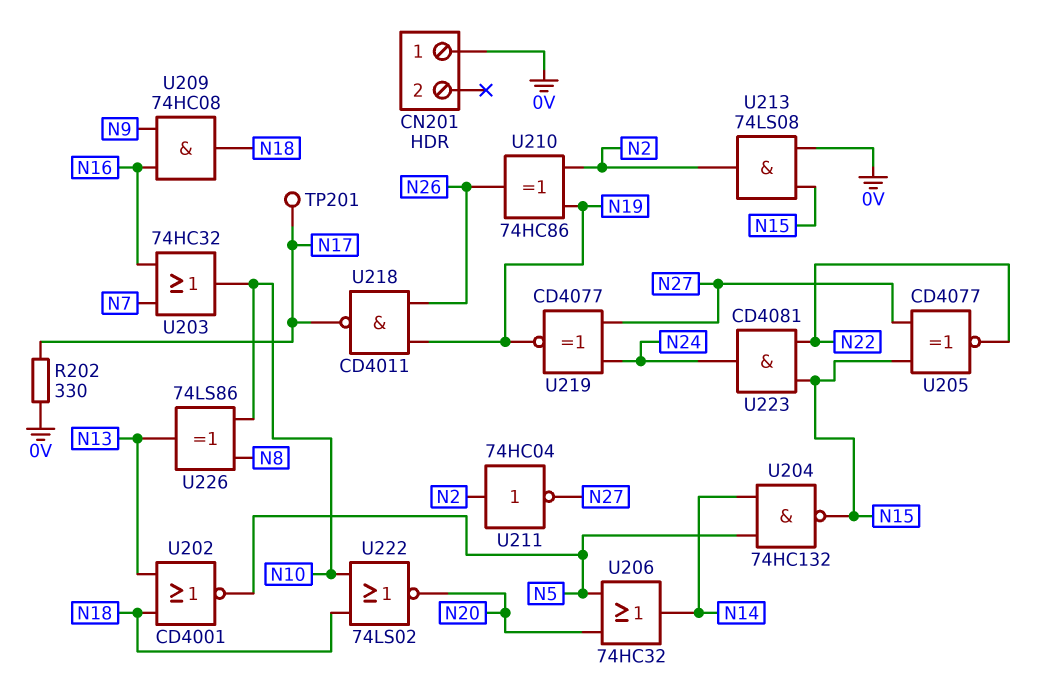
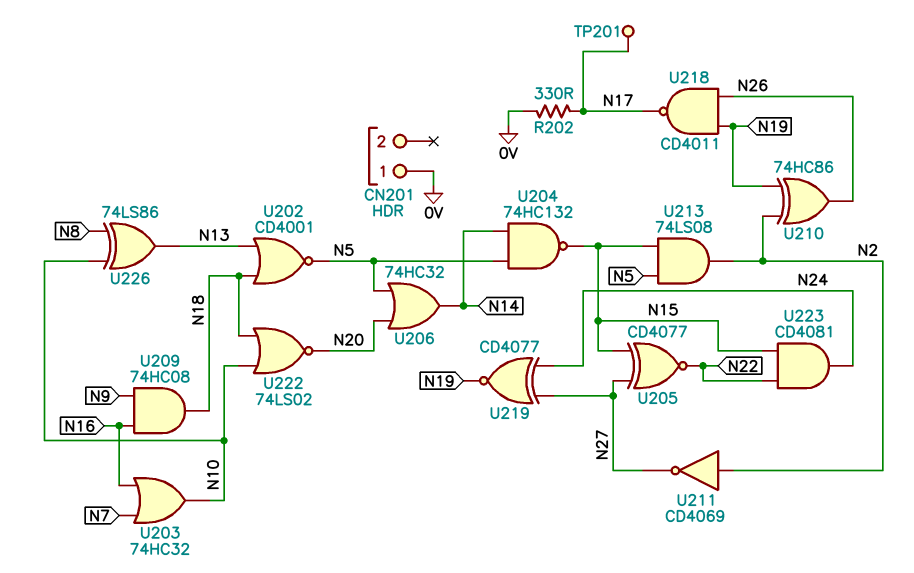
U211: NOT 74HC04 (in N2, out N27) -> NOT CD4069 (in N2, out N27)
U213: AND 74LS08 (in 0V, in N15, out N2) -> AND 74LS08 (in N5, in N15, out N2)

